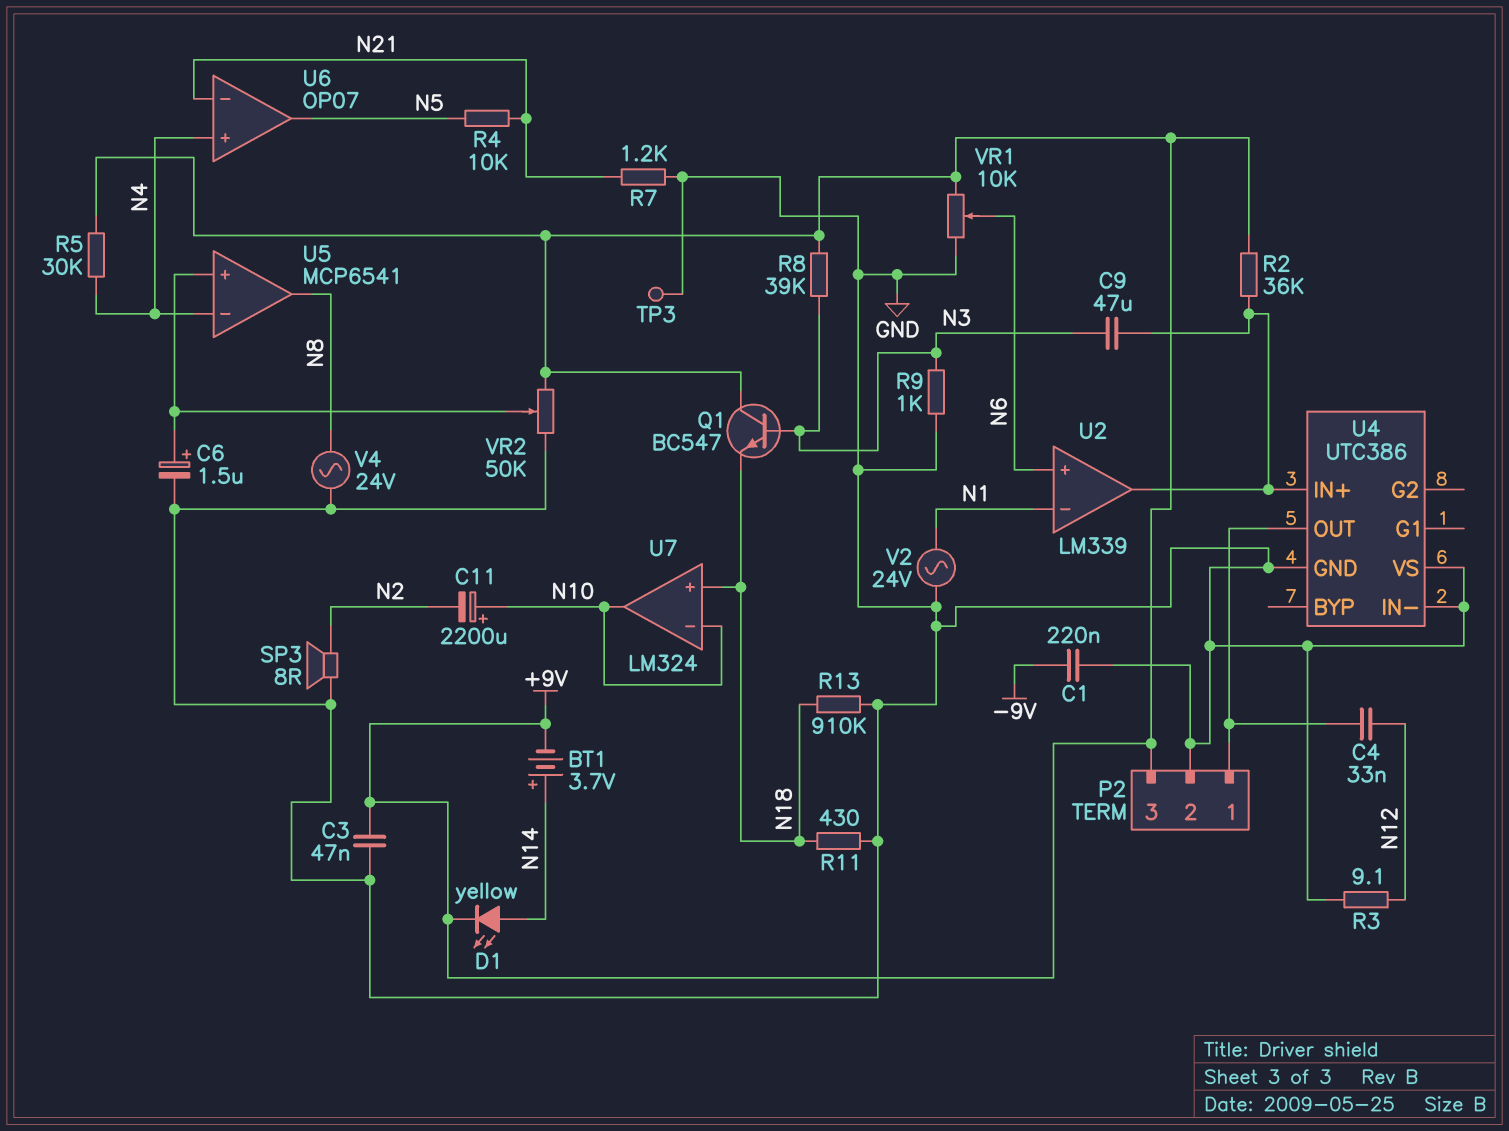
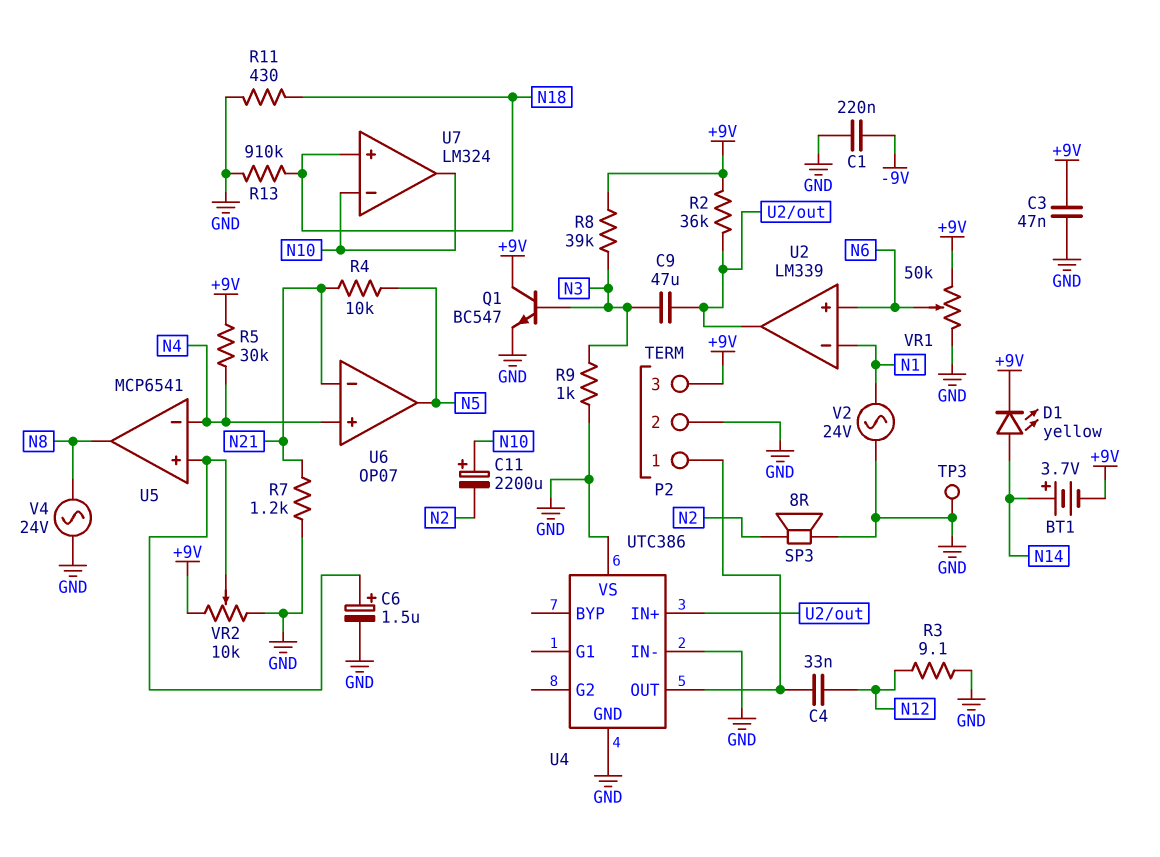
Q1: NPN BC547 (B N3, C +9V, E N18) -> NPN BC547 (B N3, C +9V, E GND)
VR1: 10k (+9V, GND, wiper N6) -> 50k (+9V, GND, wiper N6)
VR2: 50k (+9V, GND, wiper U5/in+) -> 10k (+9V, GND, wiper U5/in+)

